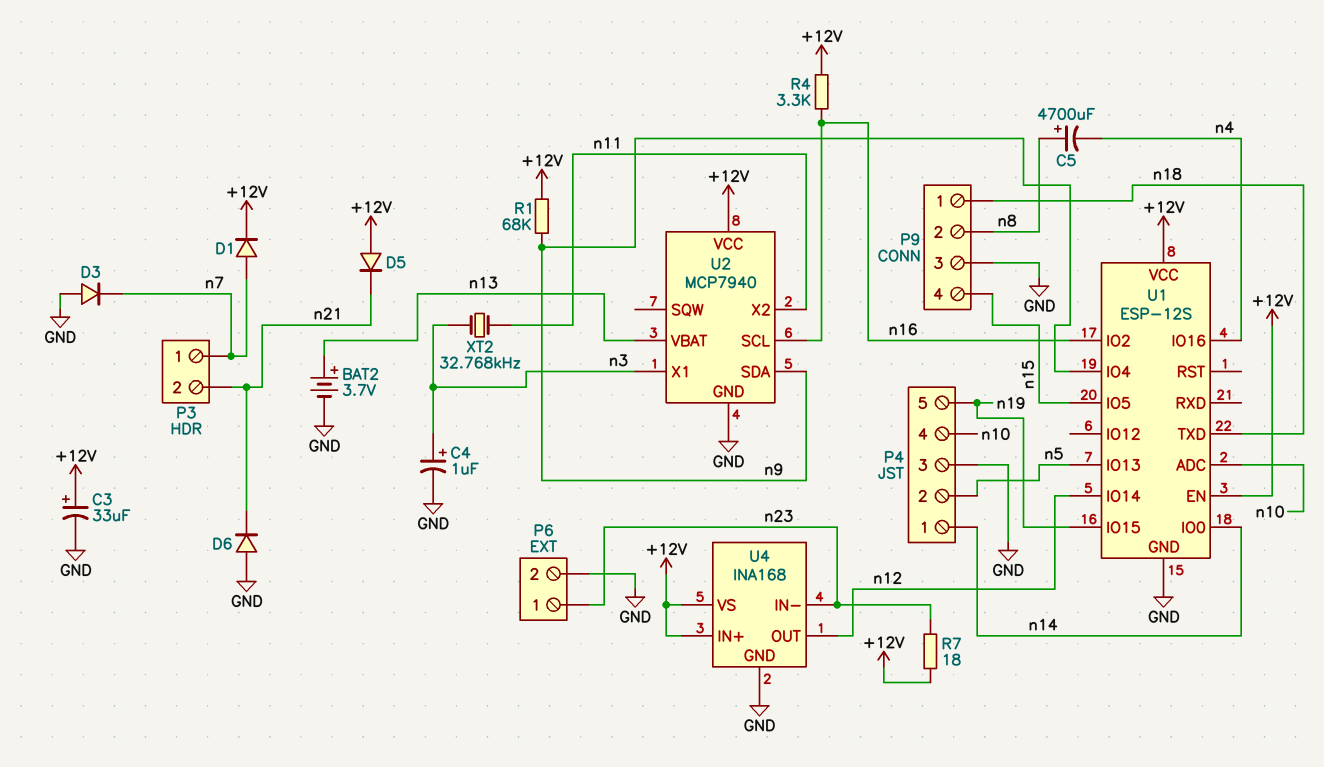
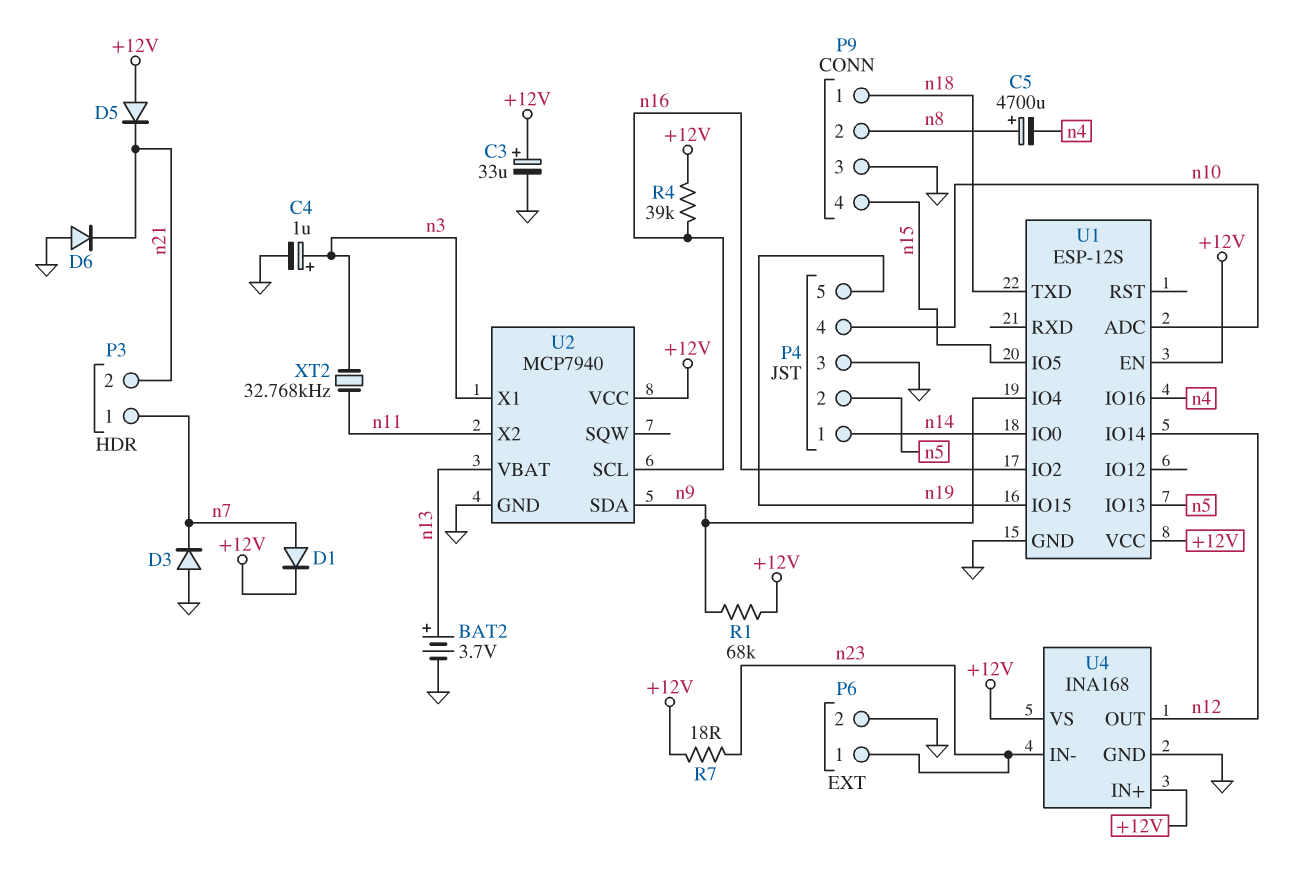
R4: 3.3k (+12V, n16) -> 39k (+12V, n16)

